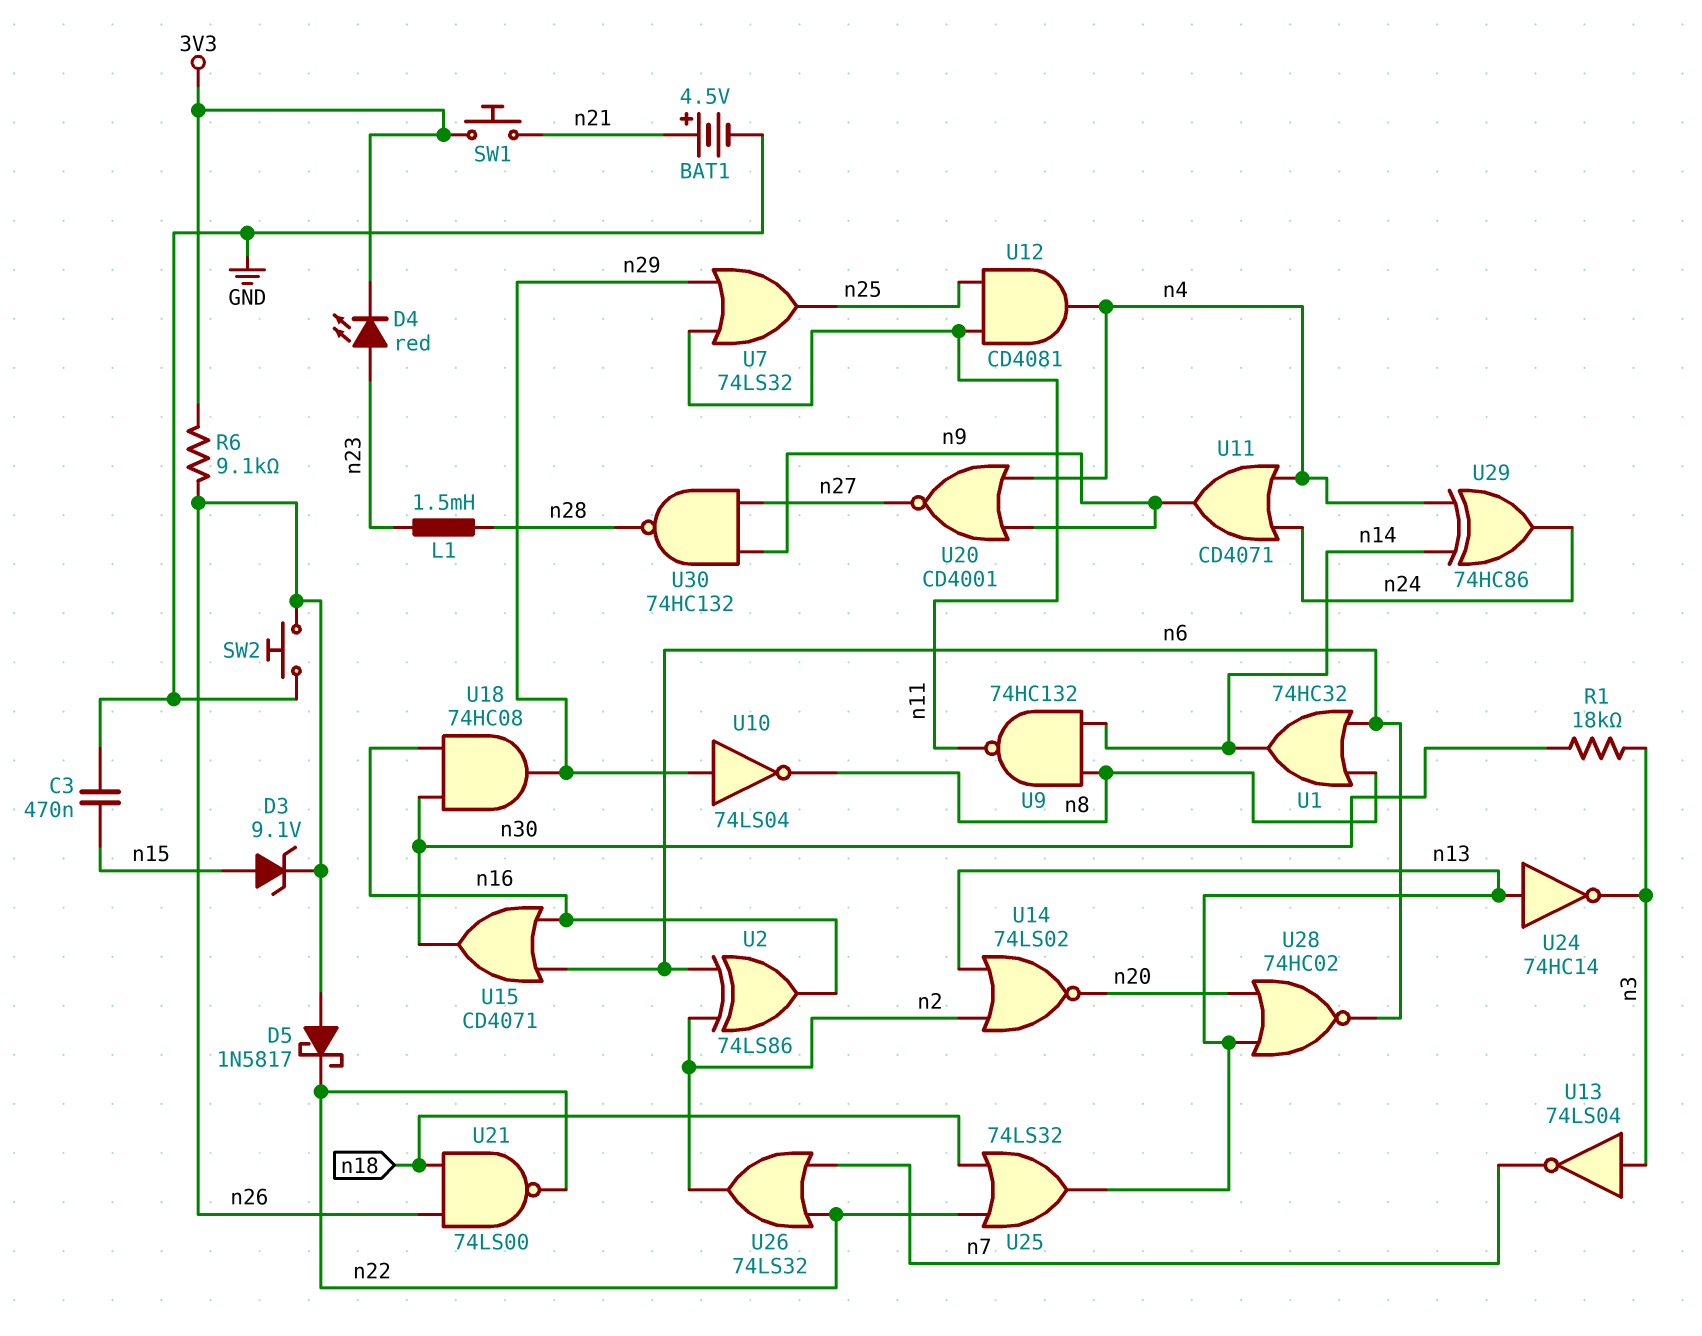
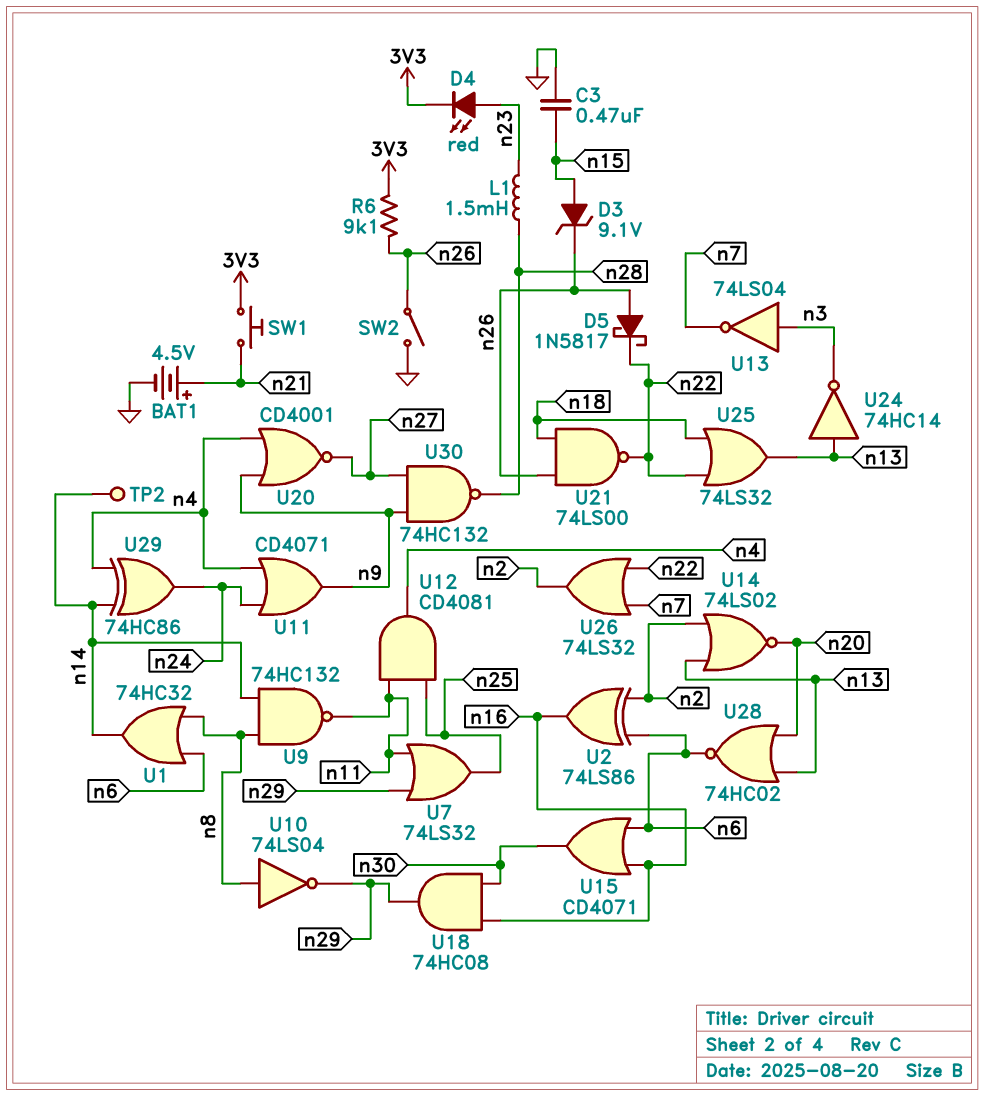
R1: 18k (n3, n30) -> none
SW2: button (GND, n26) -> switch (GND, n26)
TP2: none -> test point (n14)
U10: NOT 74LS04 (in n29, out n8) -> NOT 74LS04 (in n8, out n29)

